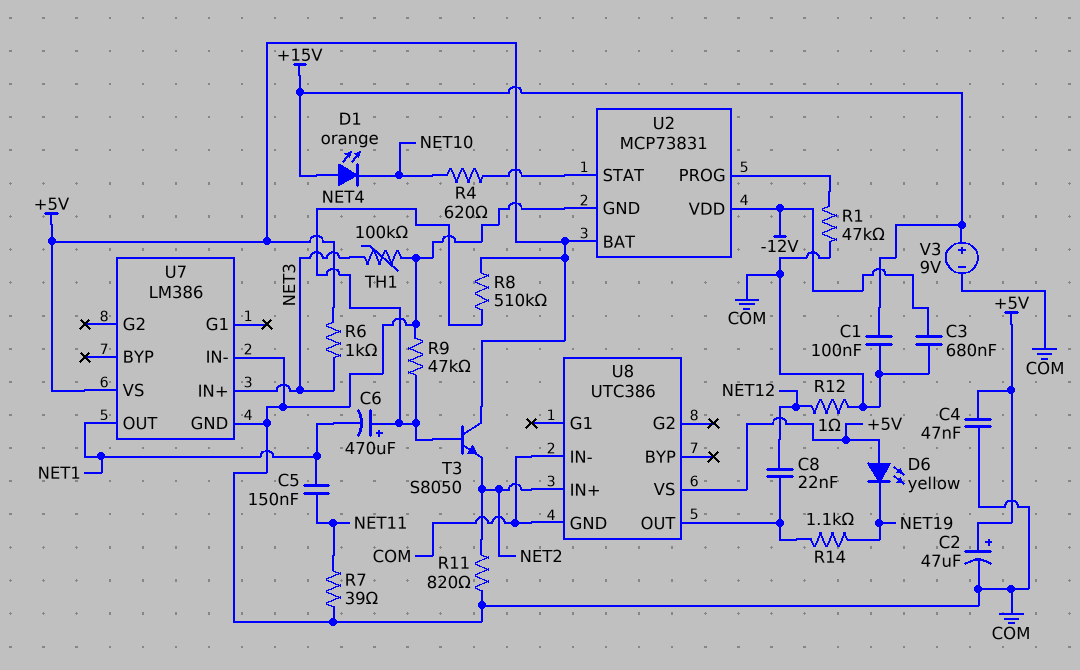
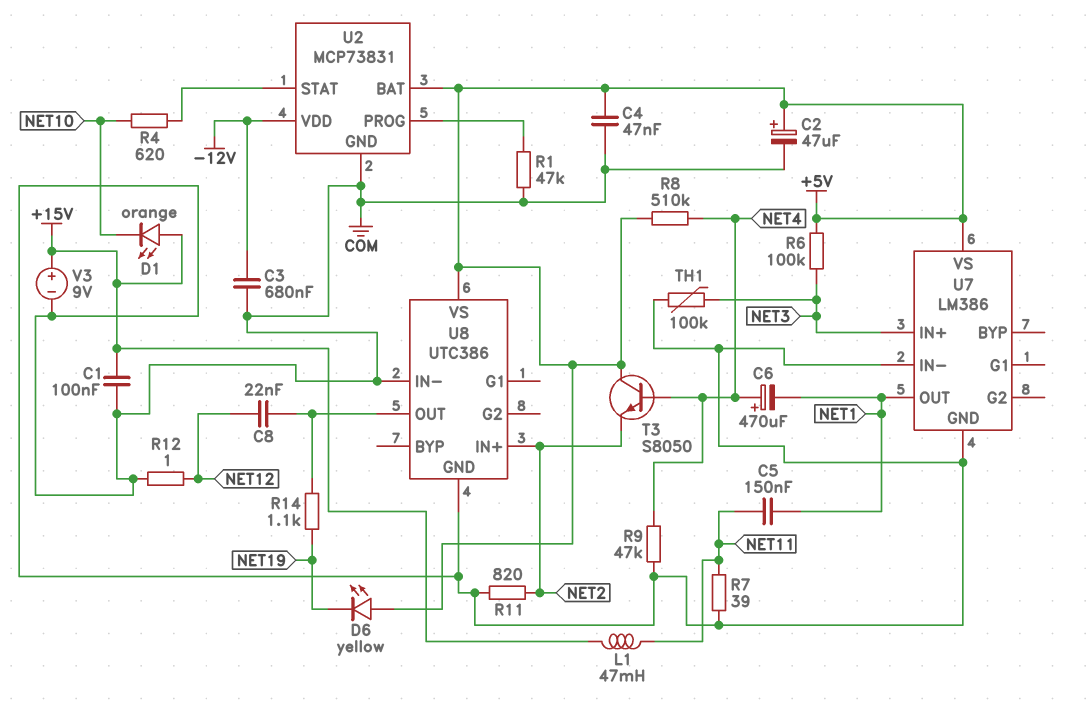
L1: none -> 47mH (+15V, NET11)
R6: 1k (+5V, NET3) -> 100k (+5V, NET3)

